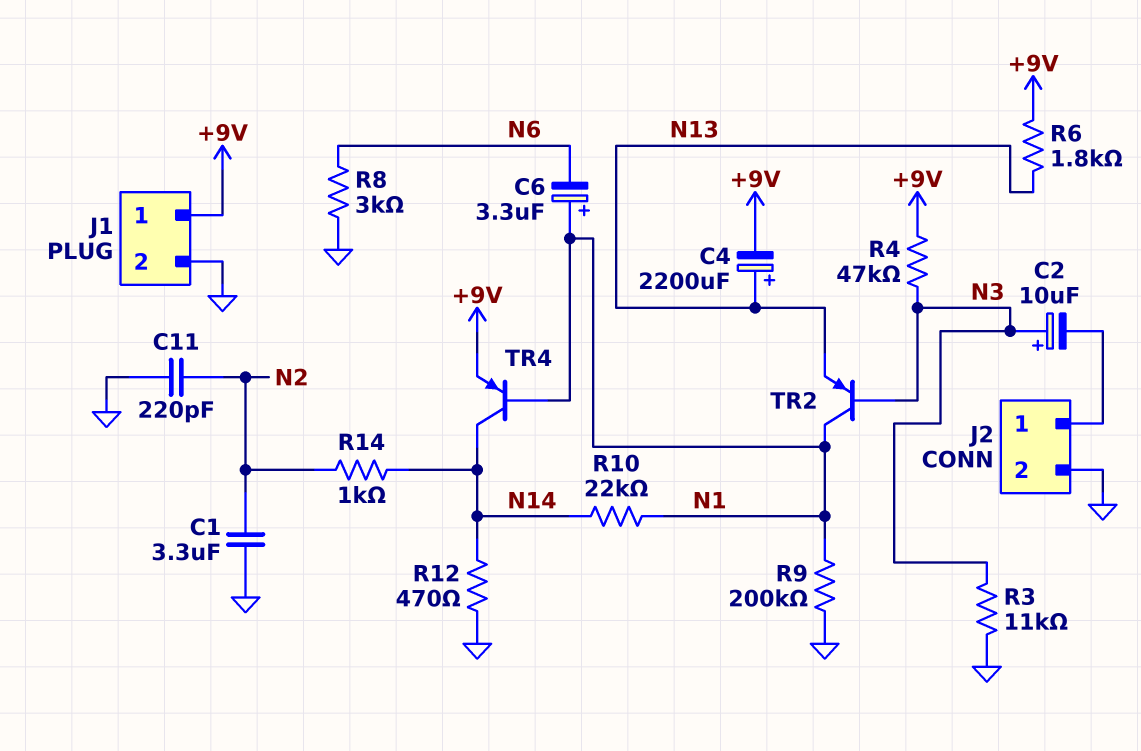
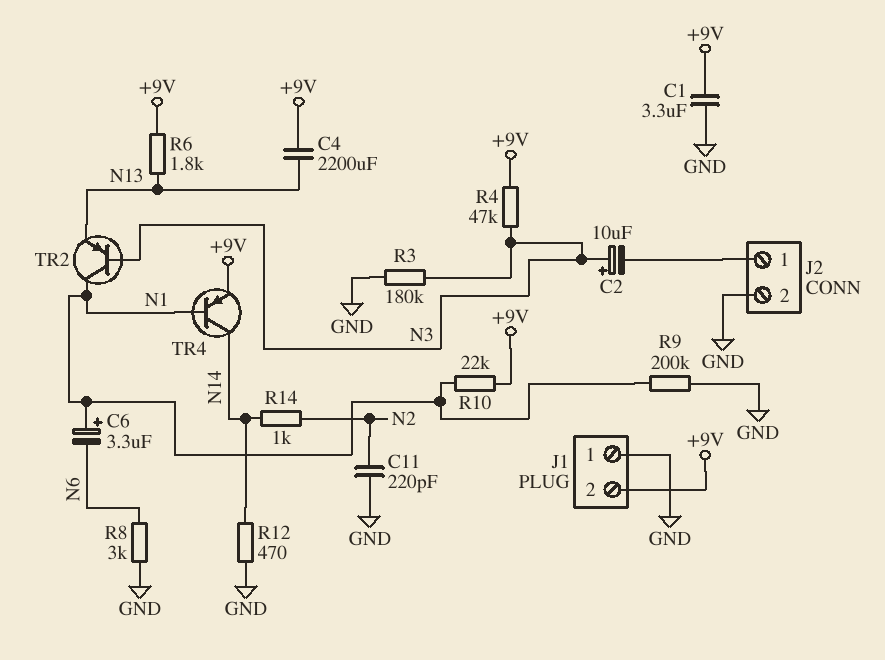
C1: 3.3uF (GND, N2) -> 3.3uF (+9V, GND)
C4: 2200uF (plus N13, minus +9V) -> 2200uF (+9V, N13)
J1 pin 1: +9V -> GND
J1 pin 2: GND -> +9V
R3: 11k (GND, N3) -> 180k (GND, N3)
R10: 22k (N1, N14) -> 22k (+9V, N1)

